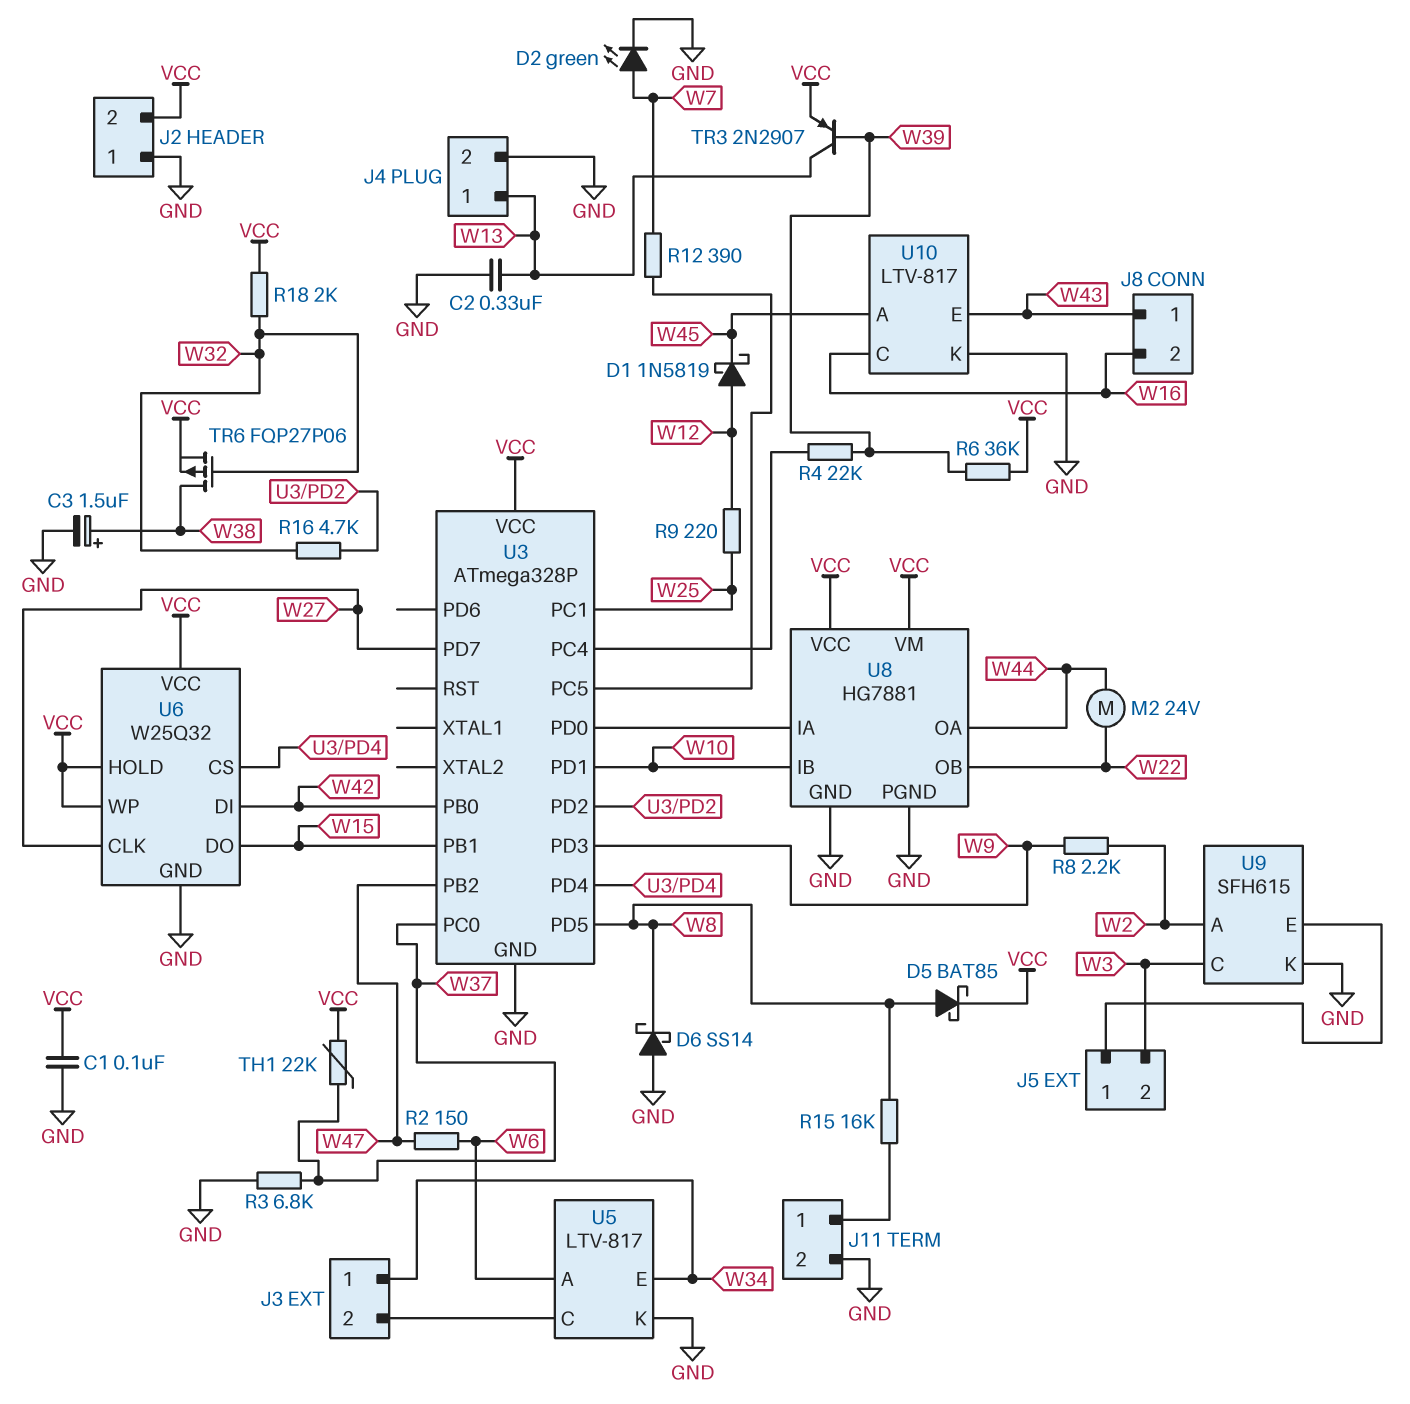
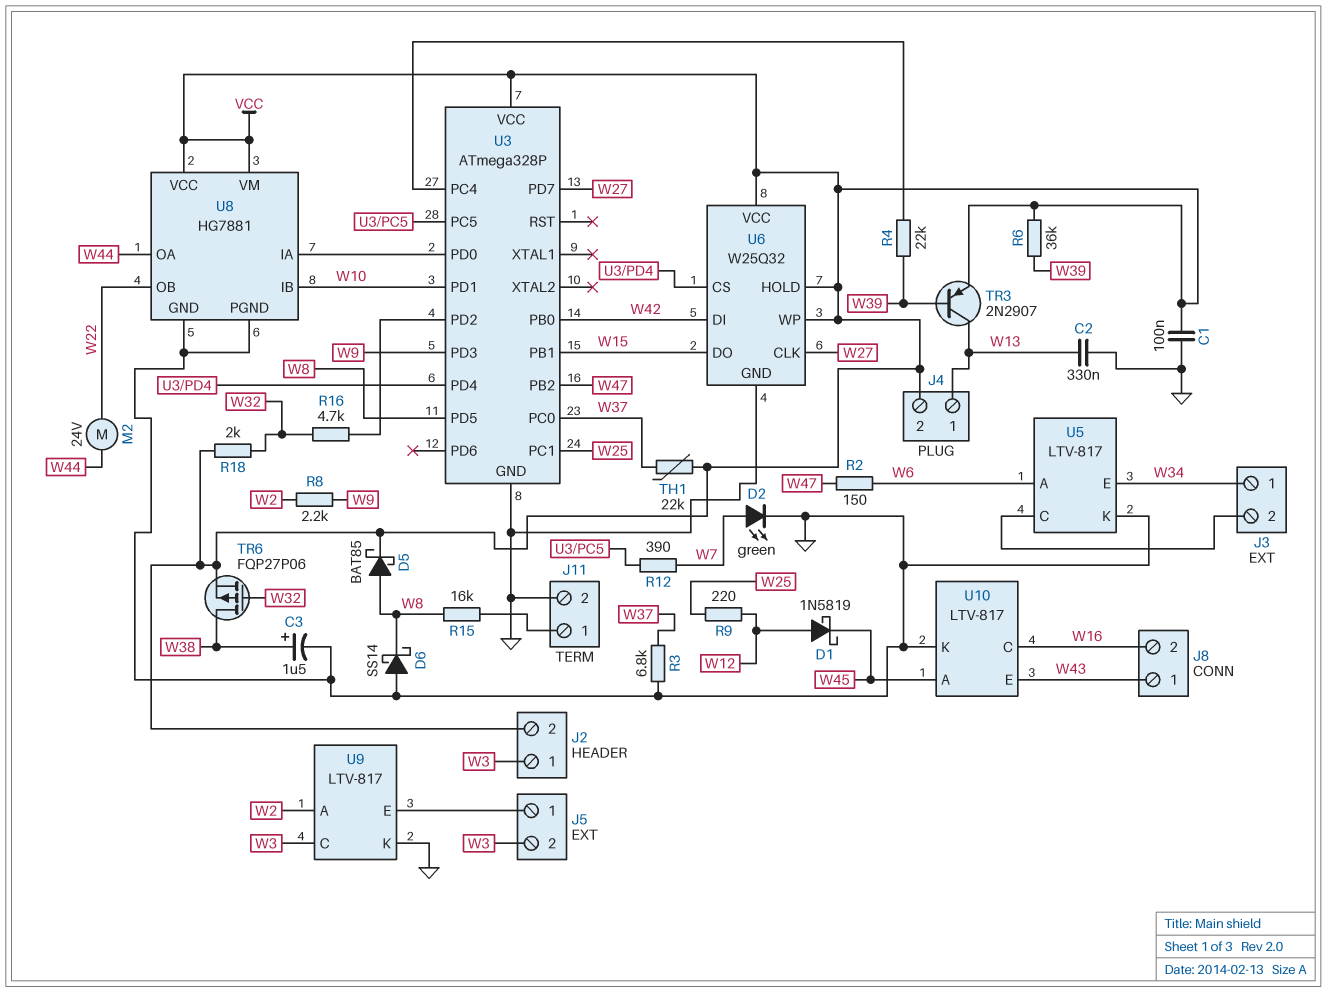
J2 pin 1: GND -> W3
J4 pin 2: GND -> VCC
U9: SFH615 -> LTV-817

